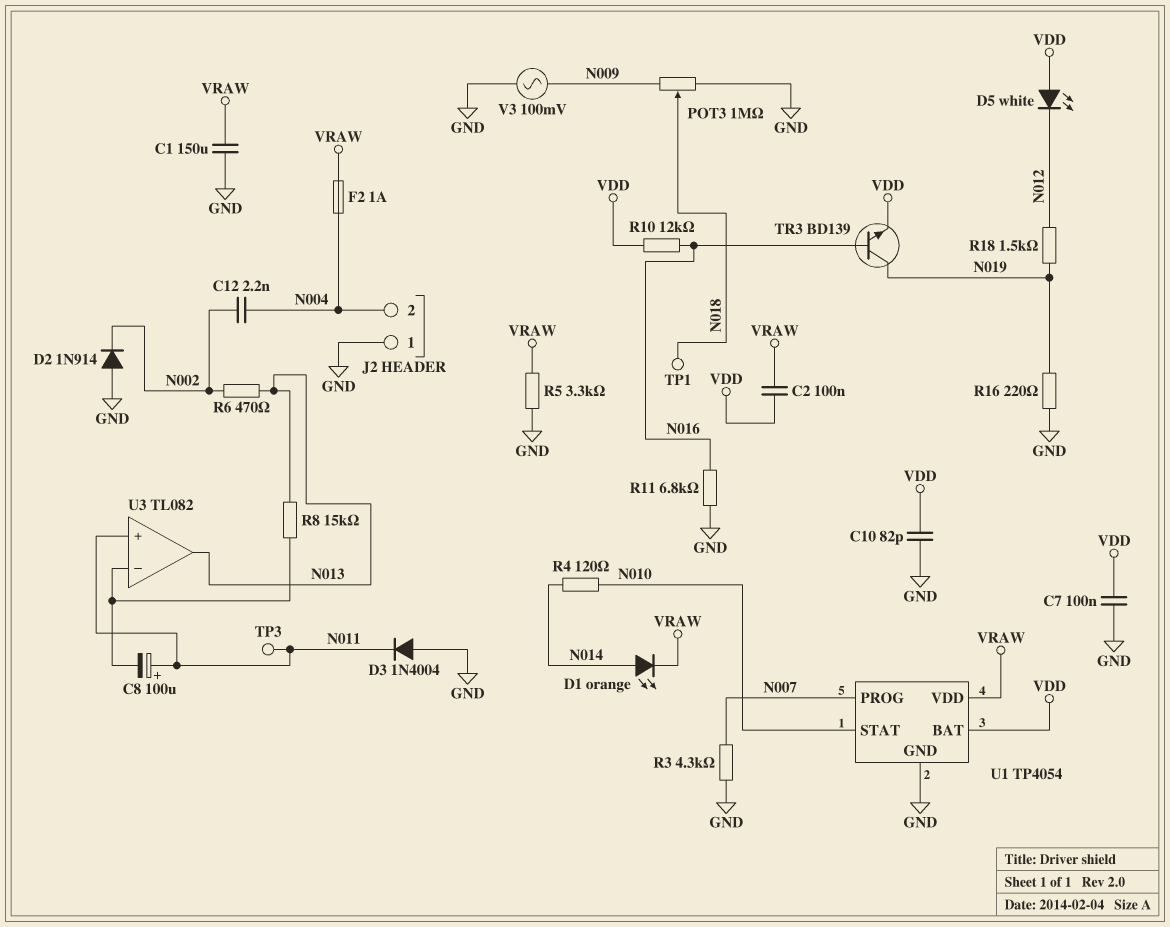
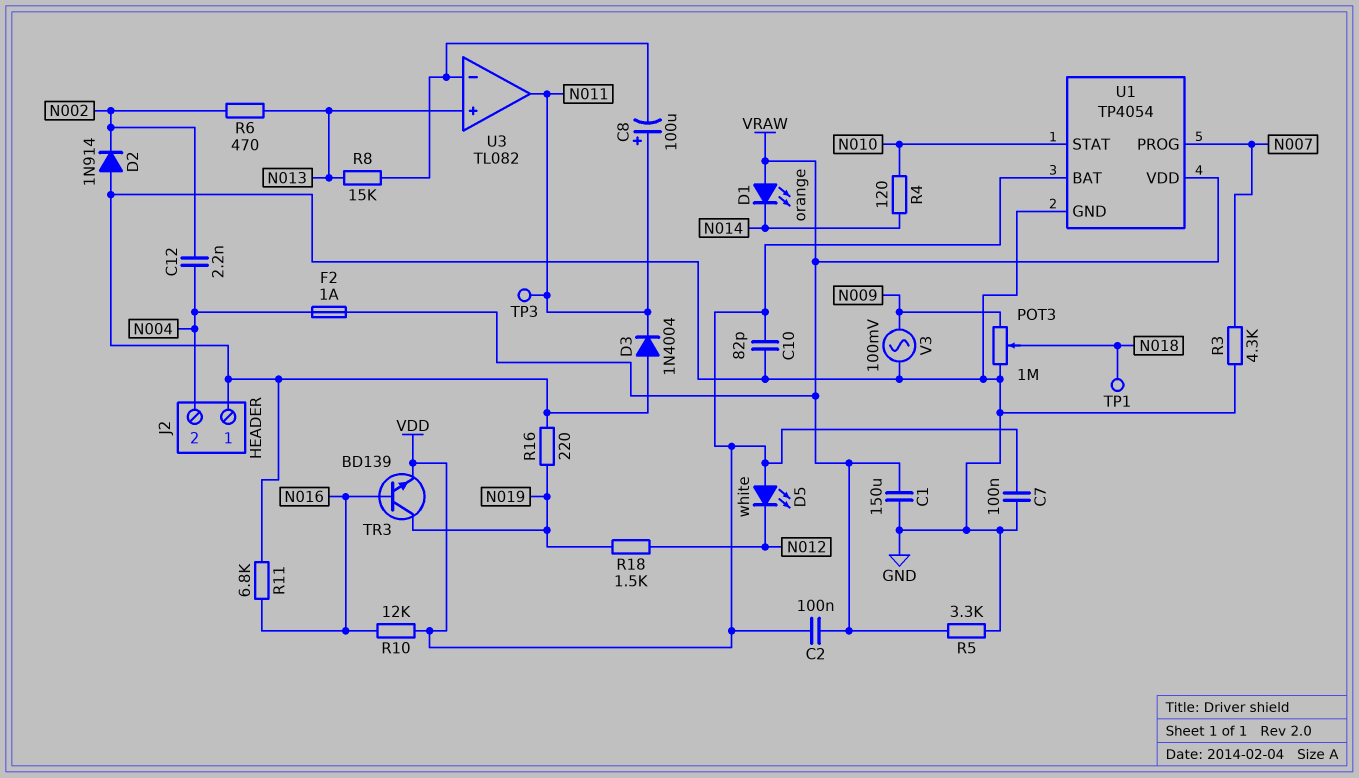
D1: LED orange (A N014, K VRAW) -> LED orange (A VRAW, K N014)
U3 pin in+: N011 -> N013
U3 pin out: N013 -> N011

